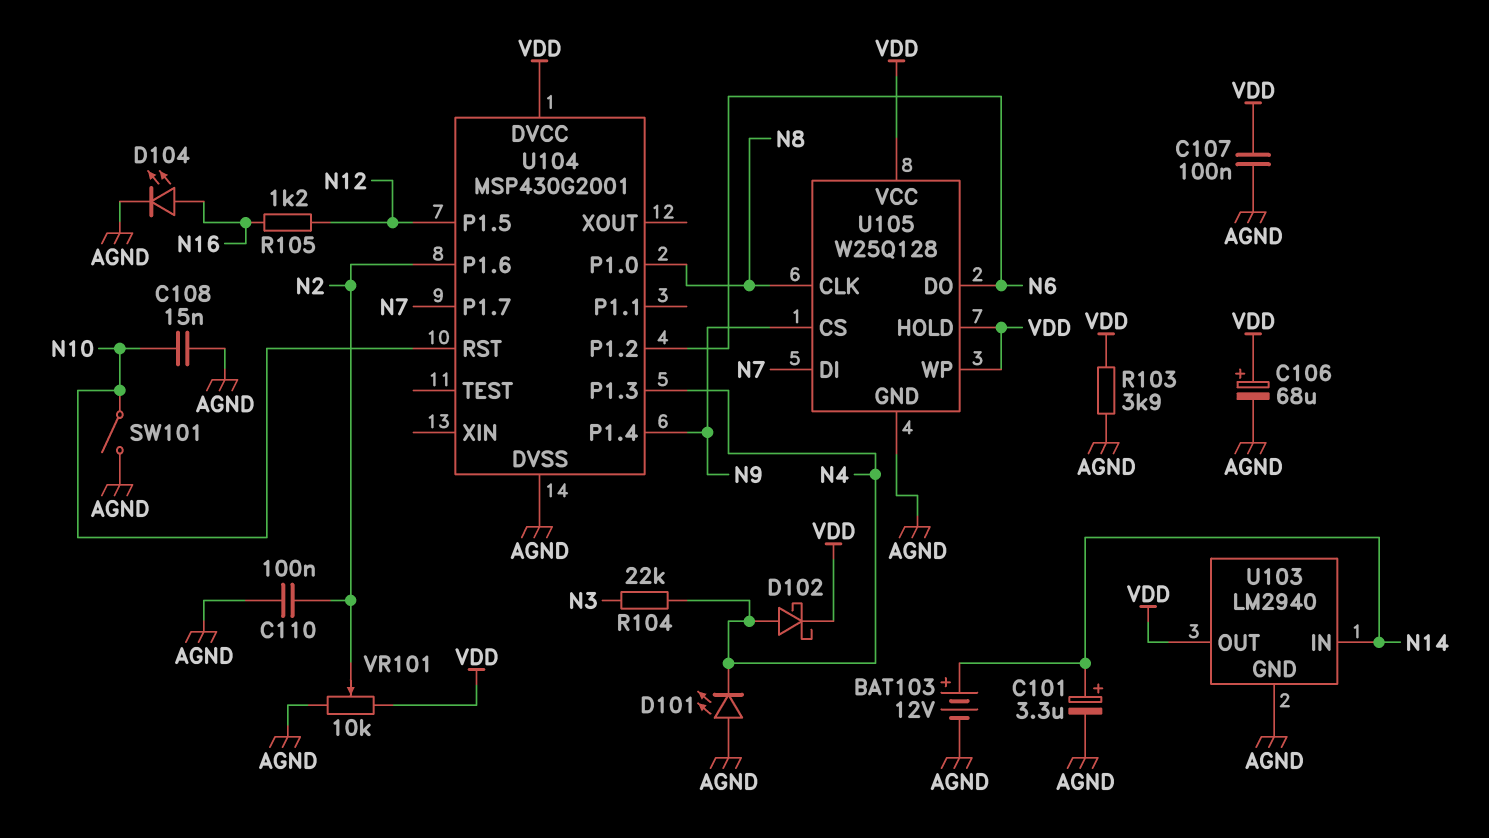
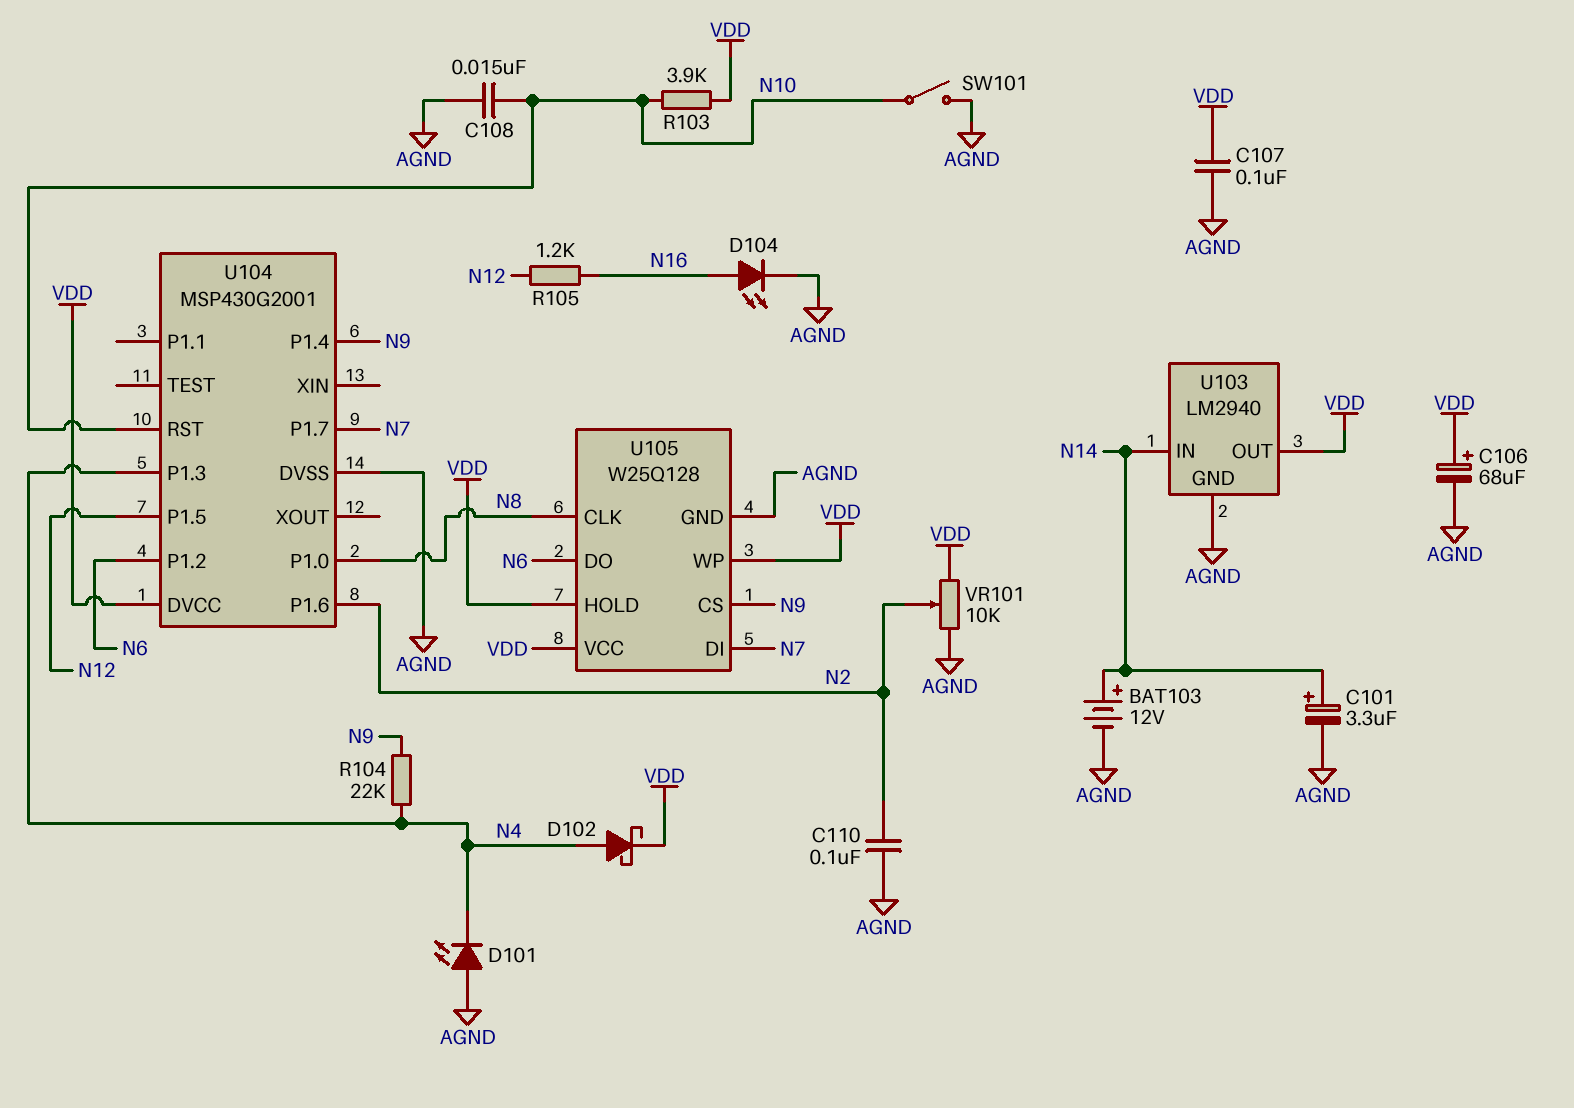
R103: 3.9k (AGND, VDD) -> 3.9k (N10, VDD)
R104: 22k (N3, N4) -> 22k (N4, N9)

